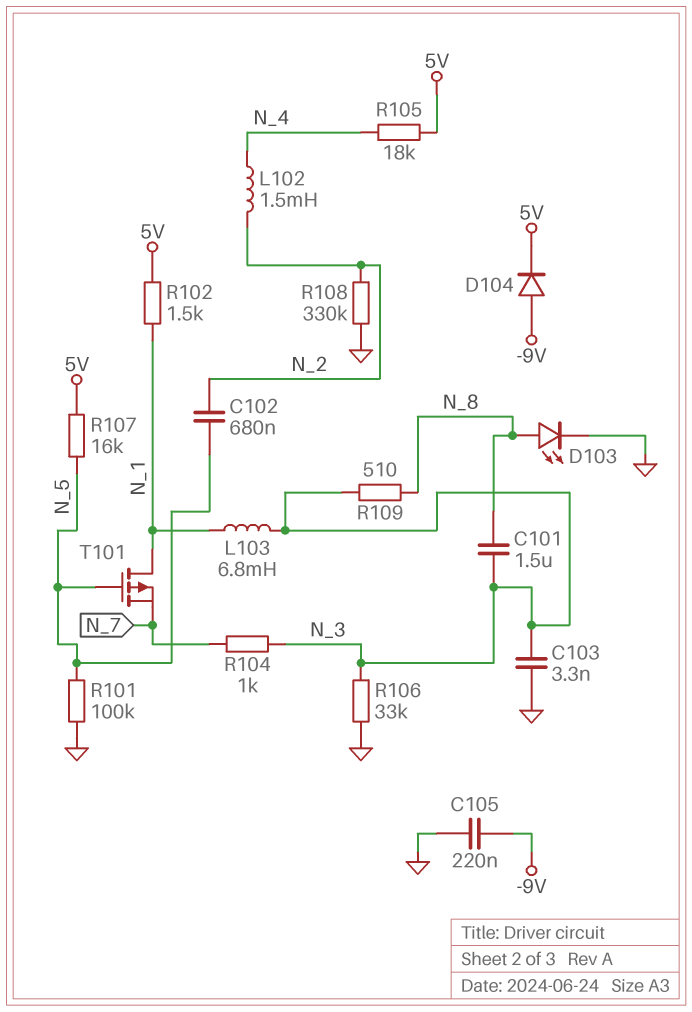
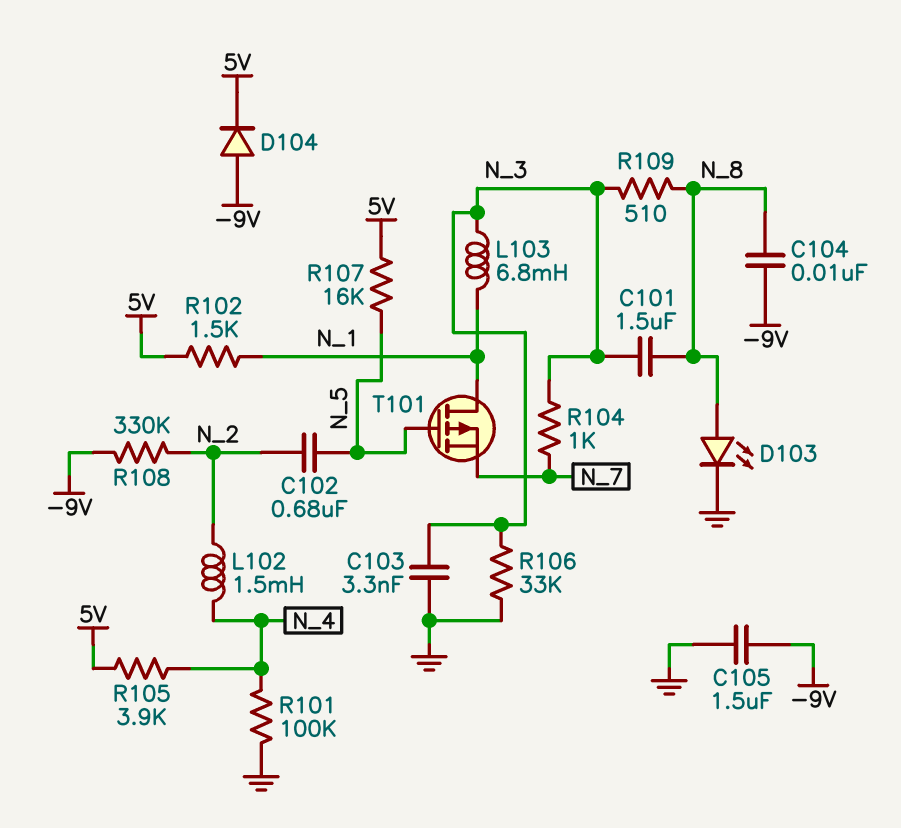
C104: none -> 10nF (-9V, N_8)
C105: 220nF (-9V, GND) -> 1.5uF (-9V, GND)
R101: 100k (GND, N_5) -> 100k (GND, N_4)
R105: 18k (5V, N_4) -> 3.9k (5V, N_4)
R108: 330k (GND, N_2) -> 330k (-9V, N_2)

